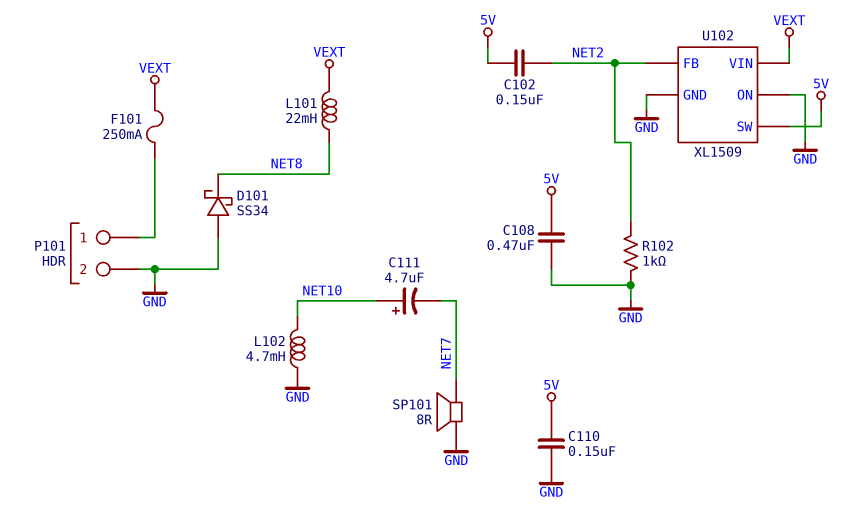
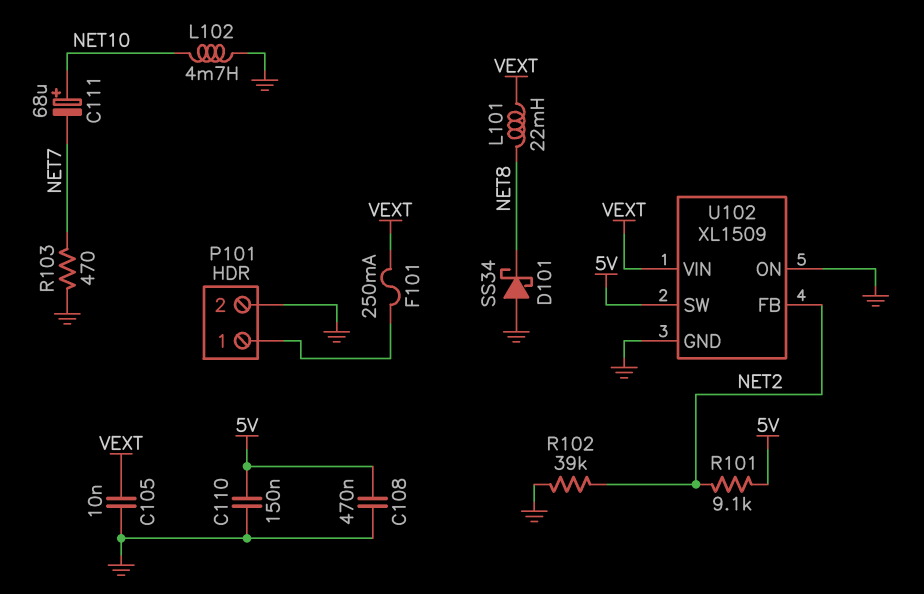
C102: 150nF (5V, NET2) -> none
C105: none -> 10nF (GND, VEXT)
C111: 4.7uF (plus NET10, minus NET7) -> 68uF (plus NET10, minus NET7)
R101: none -> 9.1k (5V, NET2)
R102: 1k (GND, NET2) -> 39k (GND, NET2)
R103: none -> 470 (GND, NET7)
SP101: speaker 8R (GND, NET7) -> none

